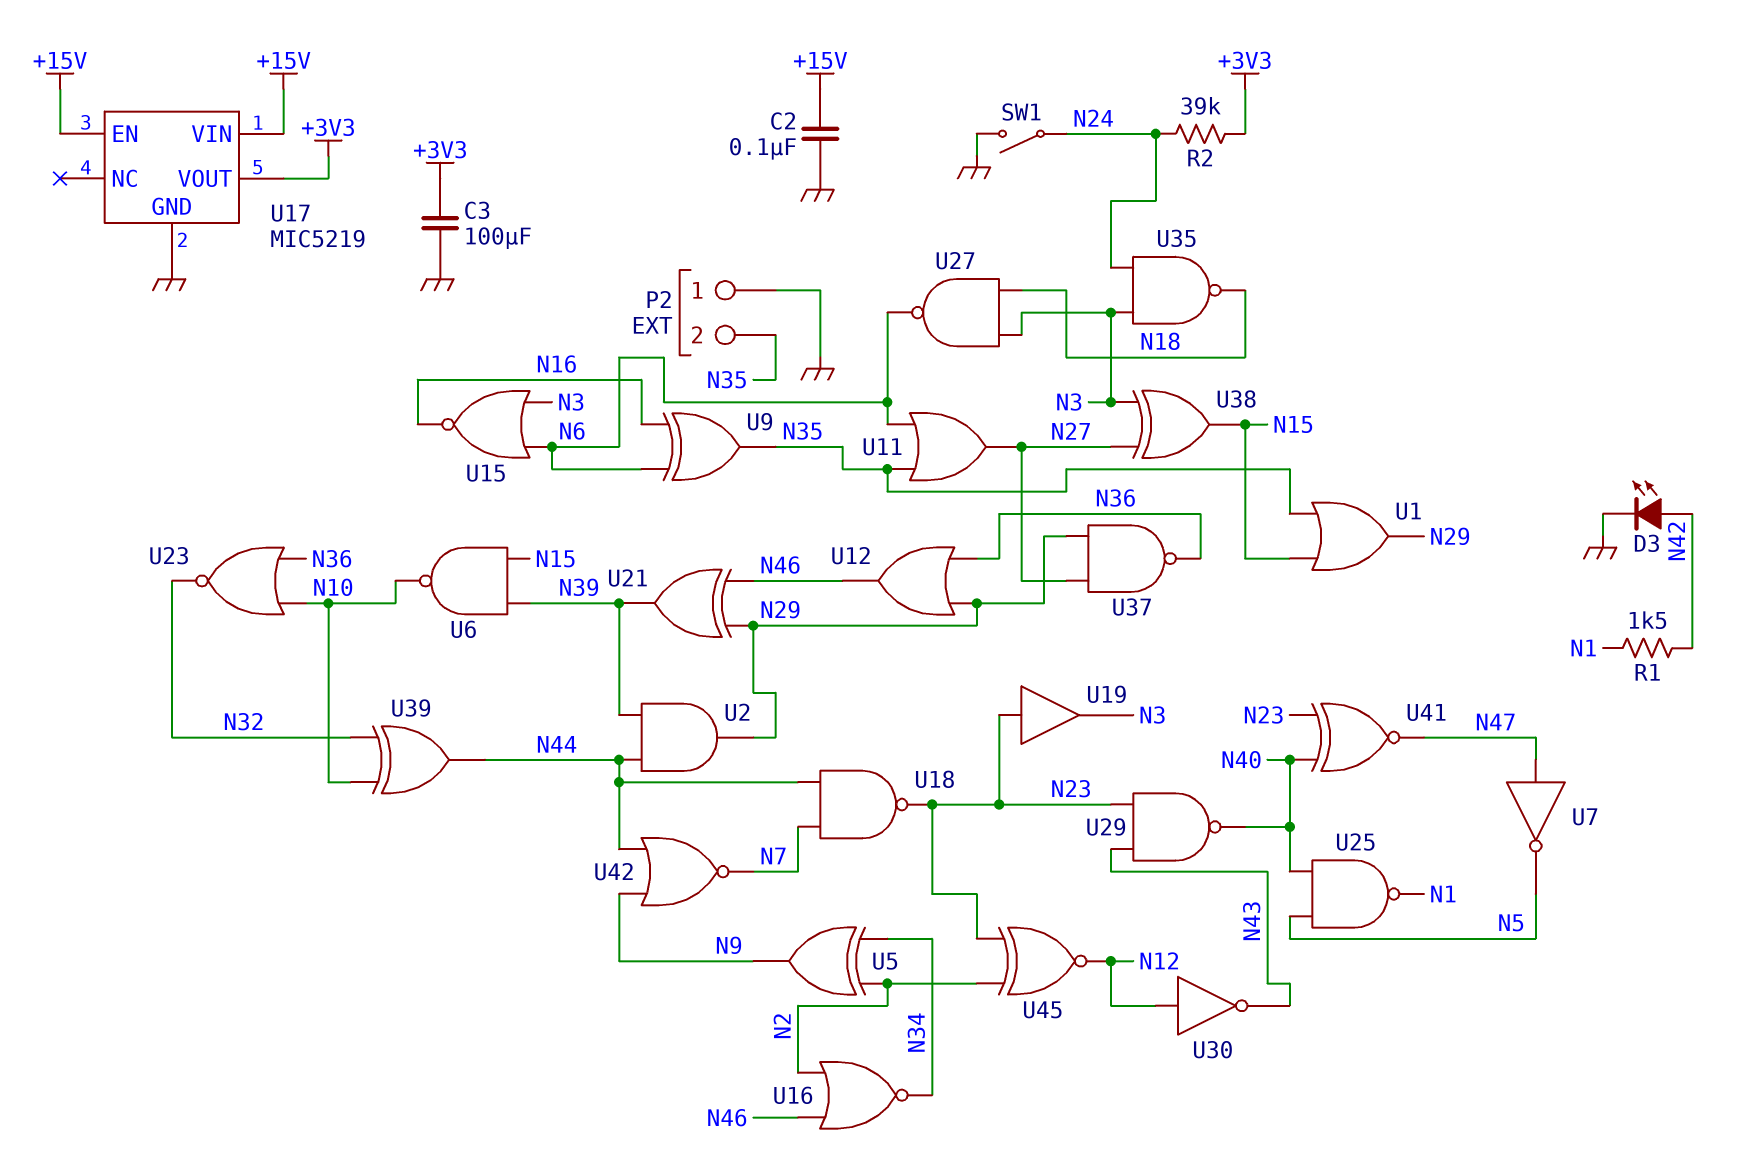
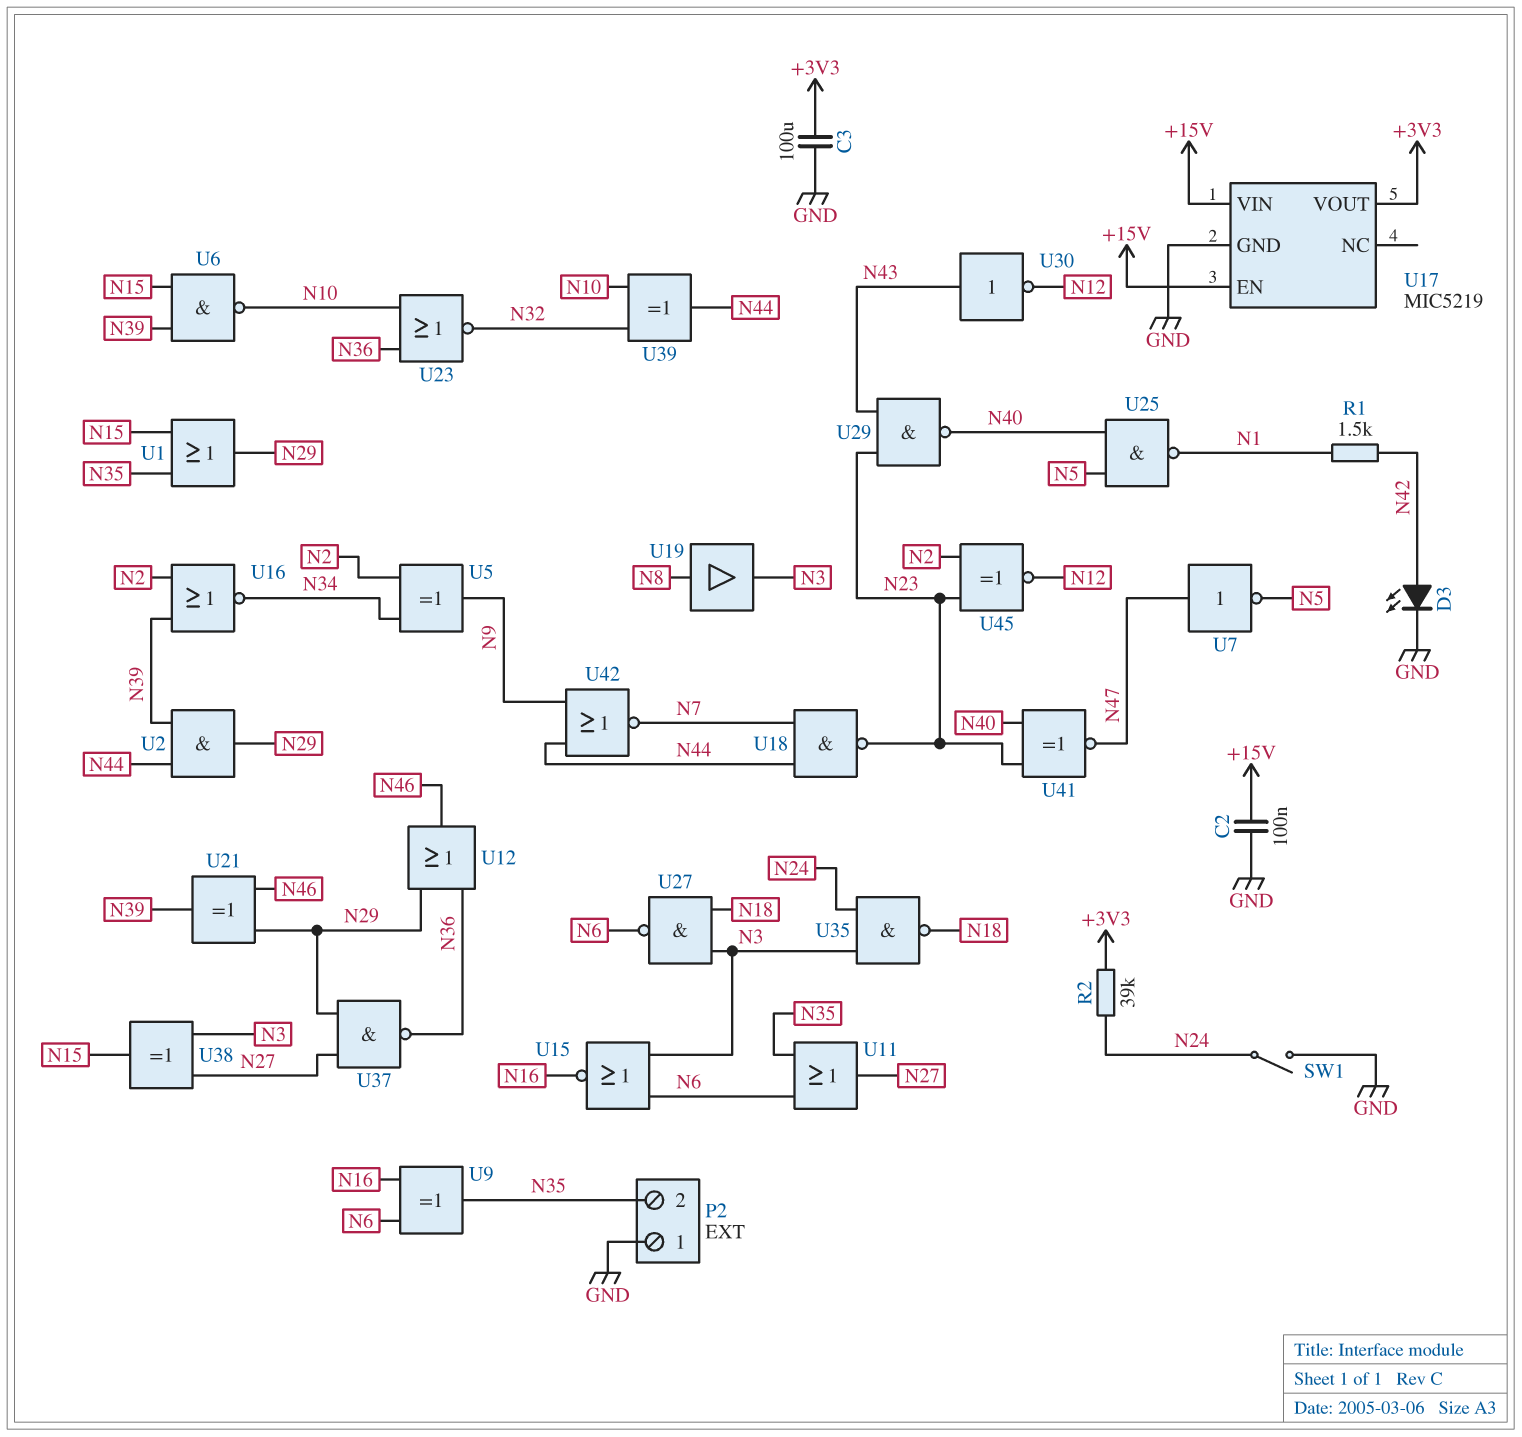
U16: NOR (in N2, in N46, out N34) -> NOR (in N2, in N39, out N34)
U19: buffer (in N23, out N3) -> buffer (in N8, out N3)
U30: NOT (in N12, out N43) -> NOT (in N43, out N12)

